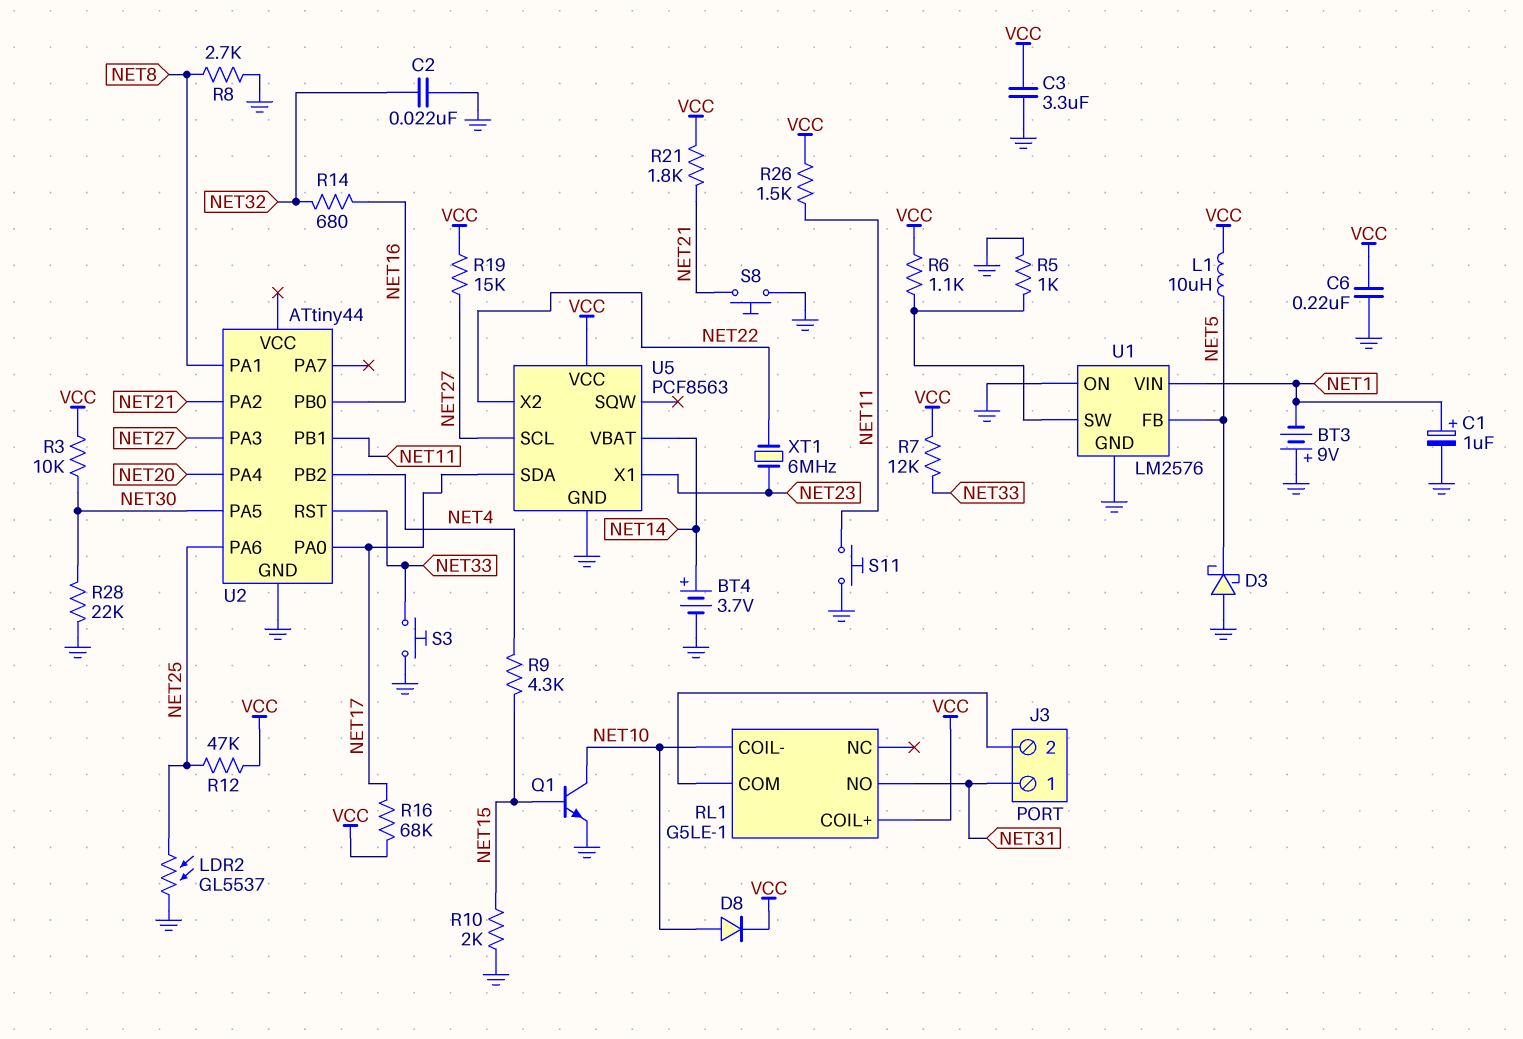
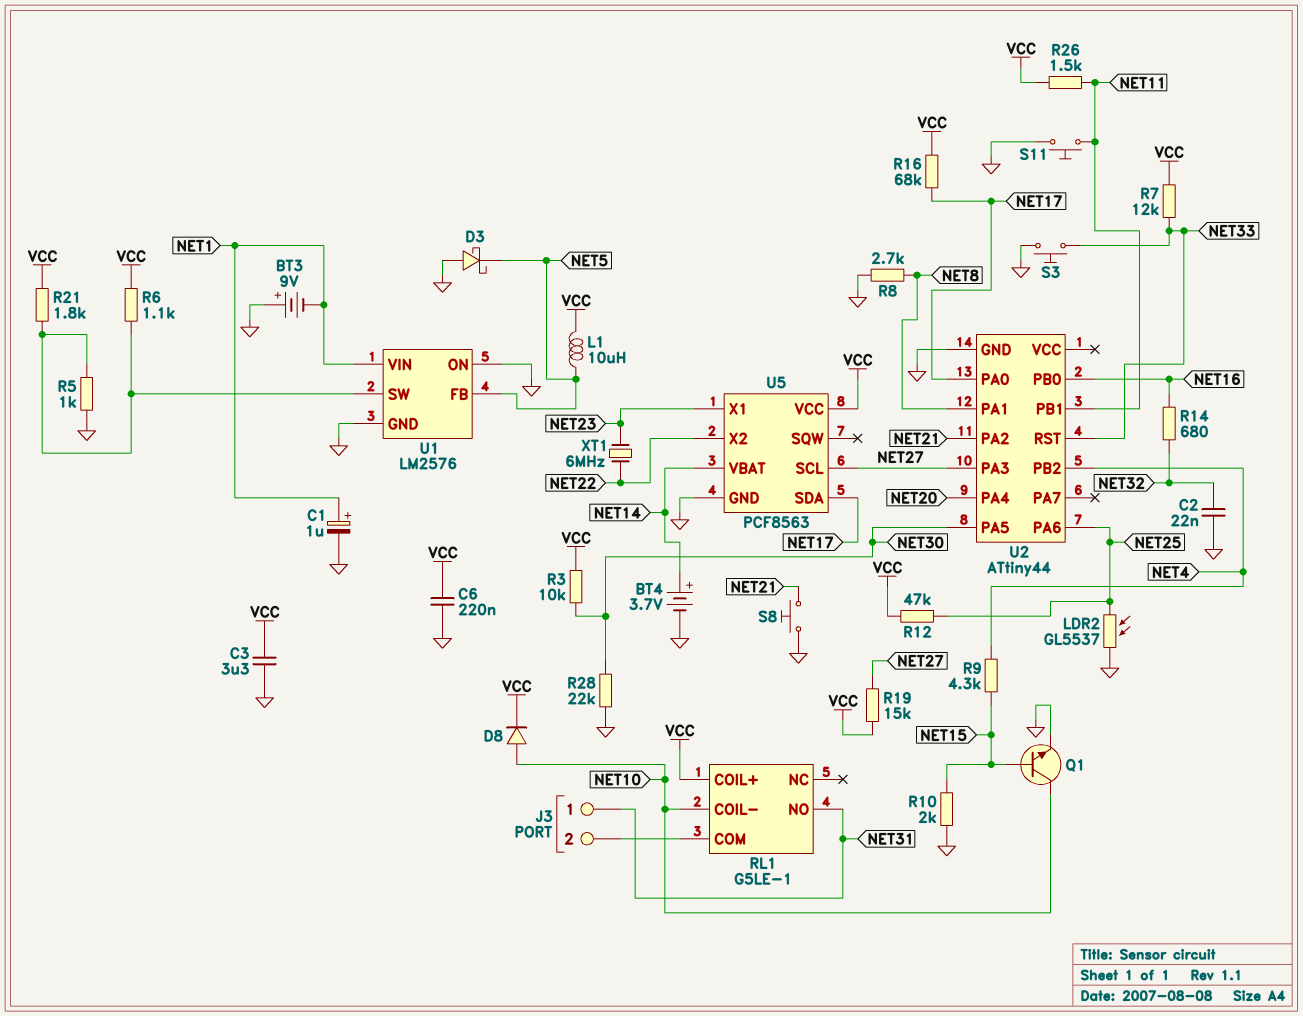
R21: 1.8k (NET21, VCC) -> 1.8k (U1/SW, VCC)

